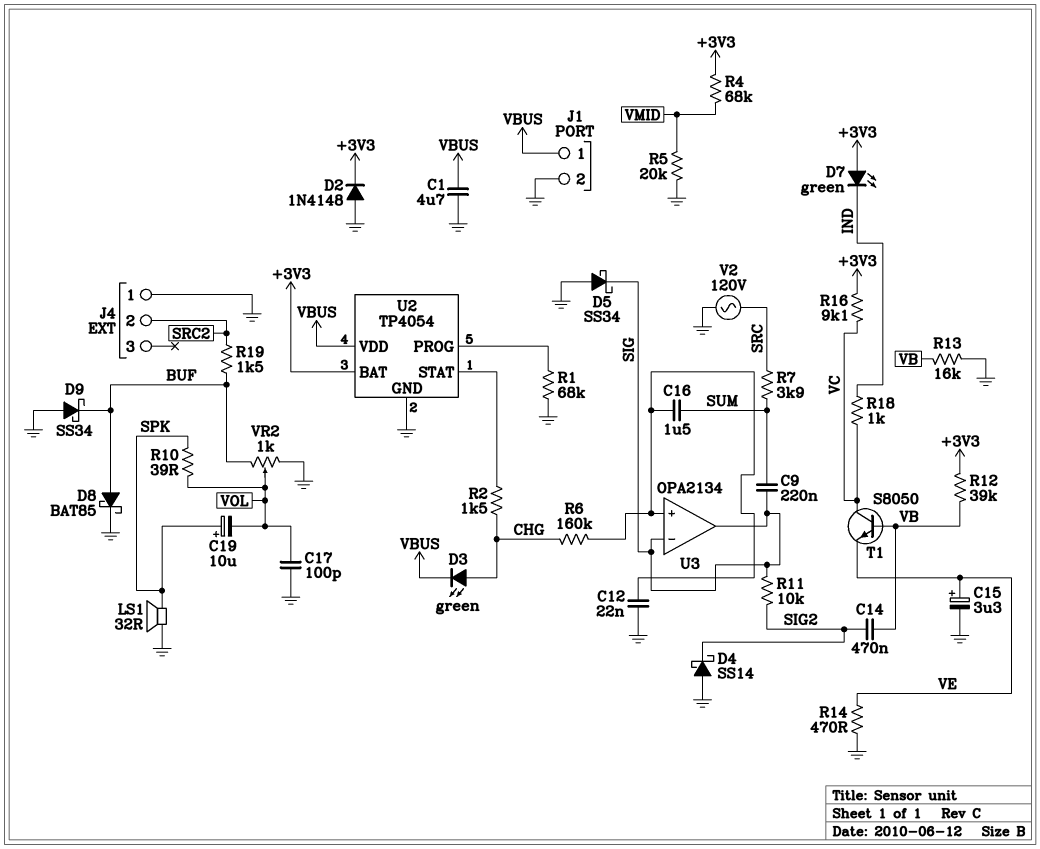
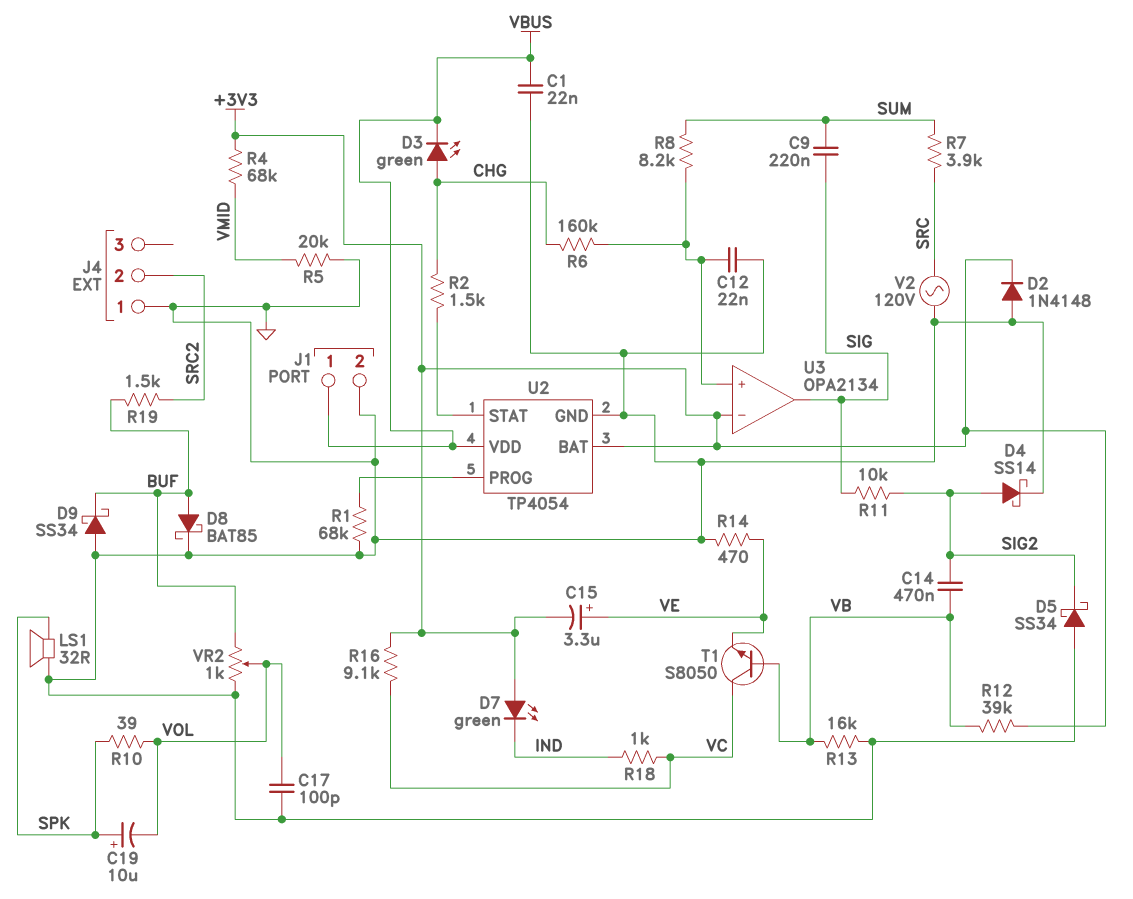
C1: 4.7uF (GND, VBUS) -> 22nF (GND, VBUS)
C15: 3.3uF (plus VE, minus GND) -> 3.3uF (plus VE, minus +3V3)
C16: 1.5uF (SUM, U3/in+) -> none
D4: schottky SS14 (A GND, K SIG2) -> schottky SS14 (A SIG2, K GND)
D5: schottky SS34 (A GND, K SIG) -> schottky SS34 (A GND, K SIG2)
R8: none -> 8.2k (SUM, U3/in+)
U3 pin in-: SIG -> +3V3

